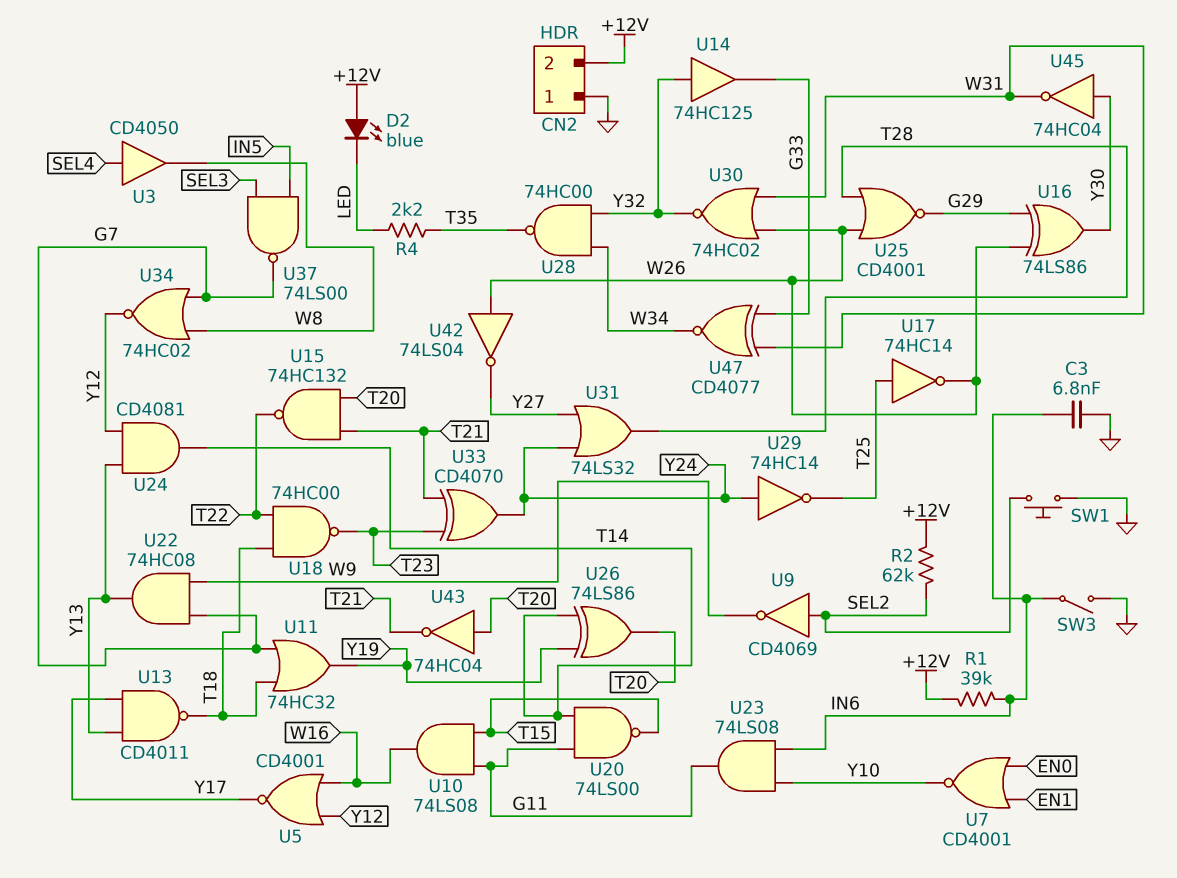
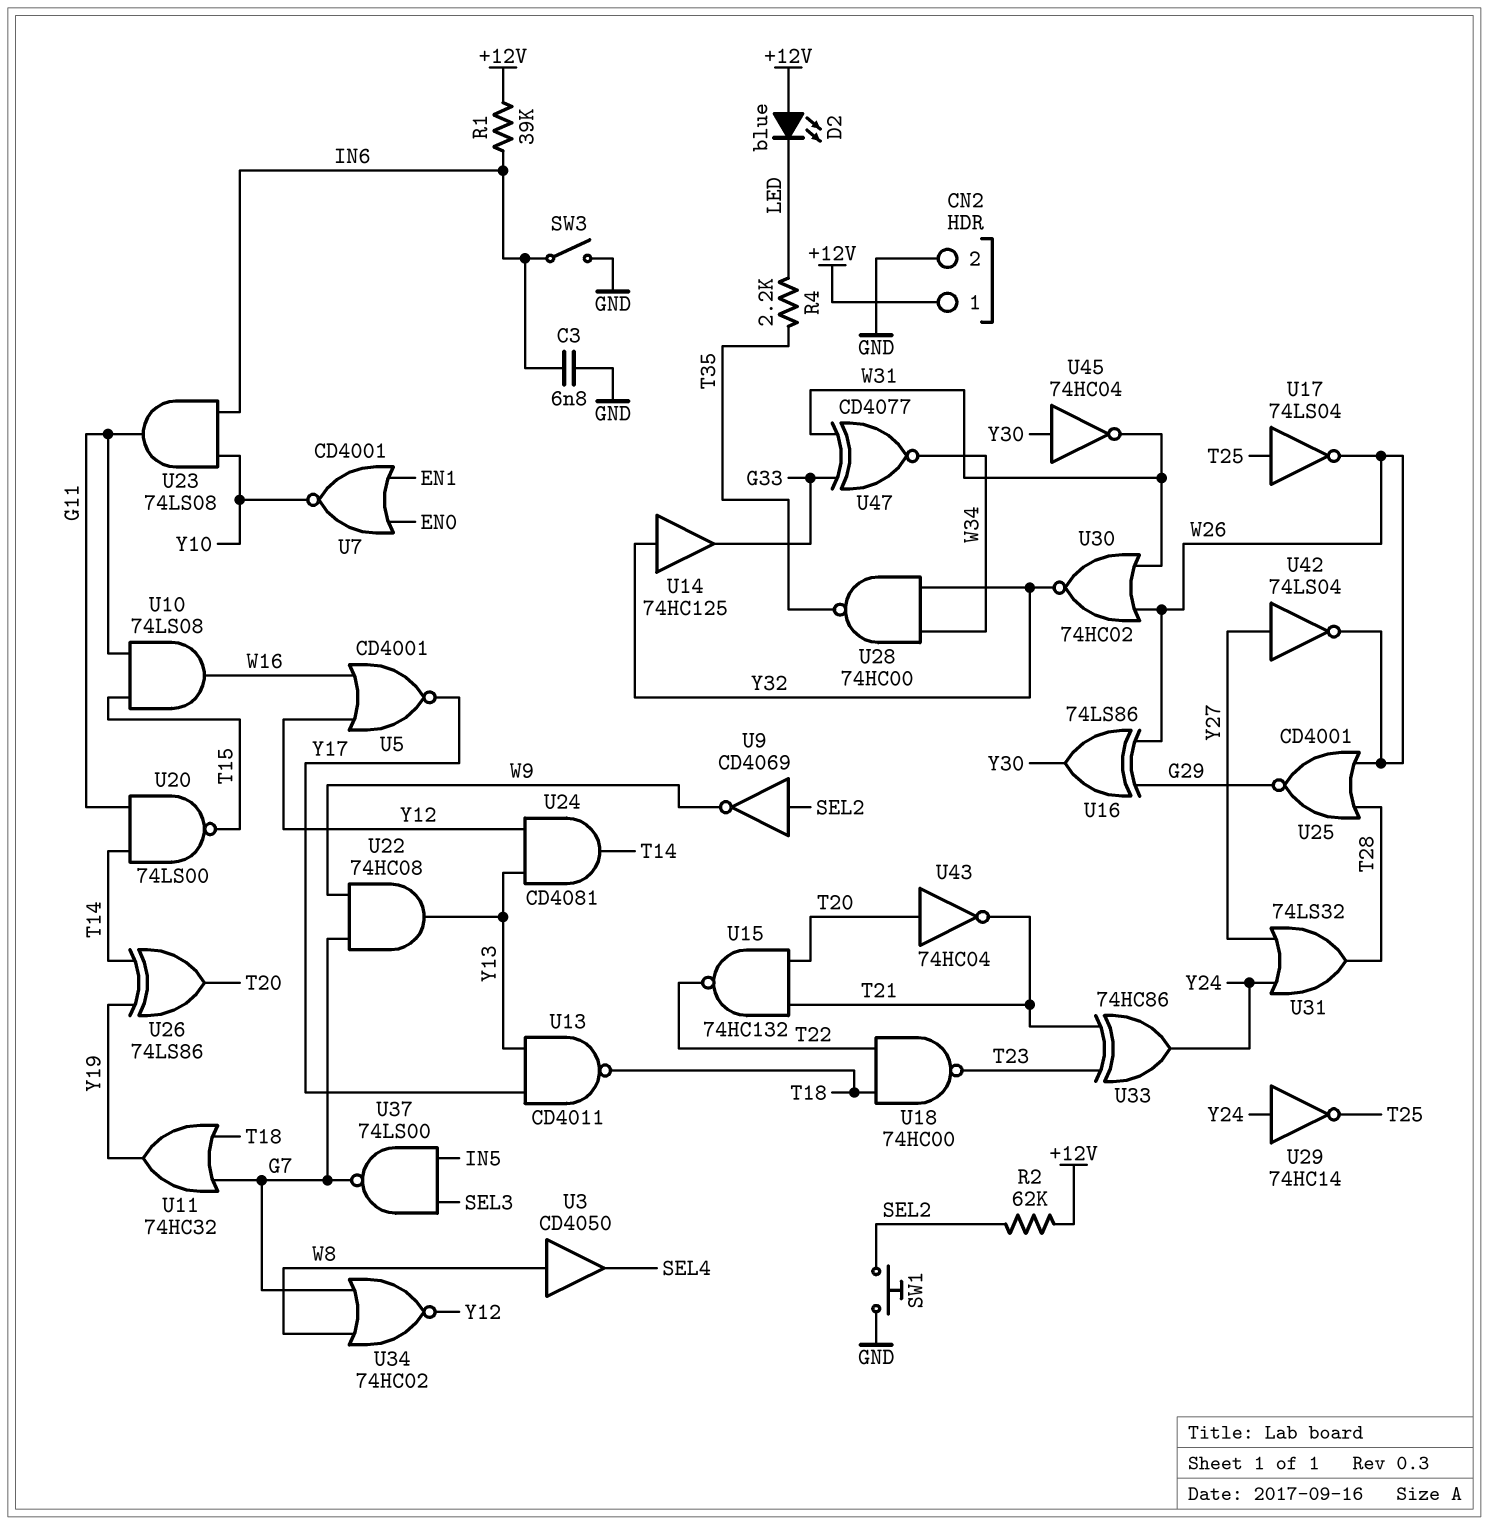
CN2 pin 1: GND -> +12V
CN2 pin 2: +12V -> GND
U3: buffer CD4050 (in SEL4, out W8) -> buffer CD4050 (in W8, out SEL4)
U17: NOT 74HC14 (in T25, out W26) -> NOT 74LS04 (in T25, out W26)
U33: XOR CD4070 (in T21, in T23, out Y24) -> XOR 74HC86 (in T21, in T23, out Y24)
U42: NOT 74LS04 (in W26, out Y27) -> NOT 74LS04 (in Y27, out W26)

